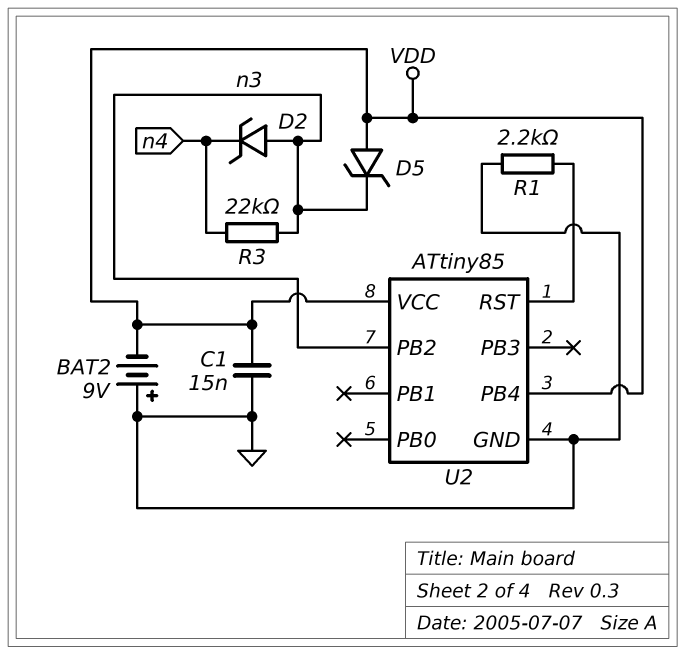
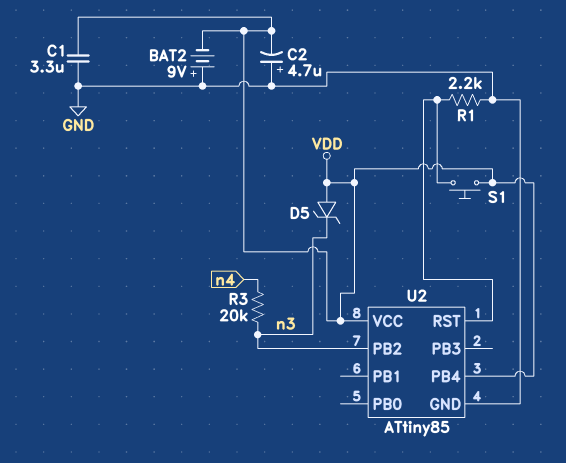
C1: 15nF (GND, VDD) -> 3.3uF (GND, VDD)
C2: none -> 4.7uF (plus GND, minus VDD)
D2: zener (A n3, K n4) -> none
R3: 22k (n3, n4) -> 20k (n3, n4)
S1: none -> button (U2/RST, VDD)

